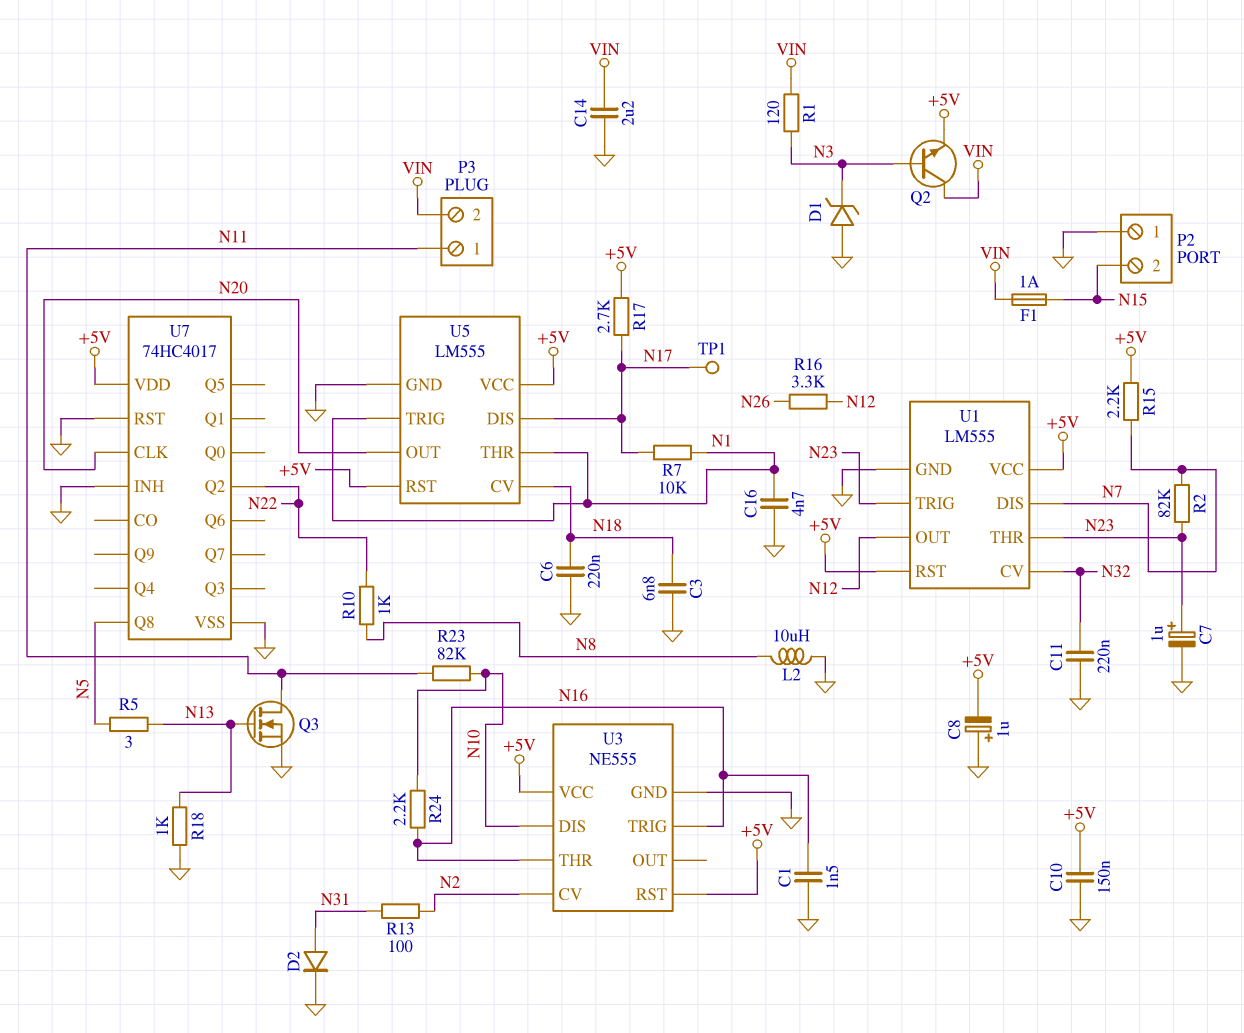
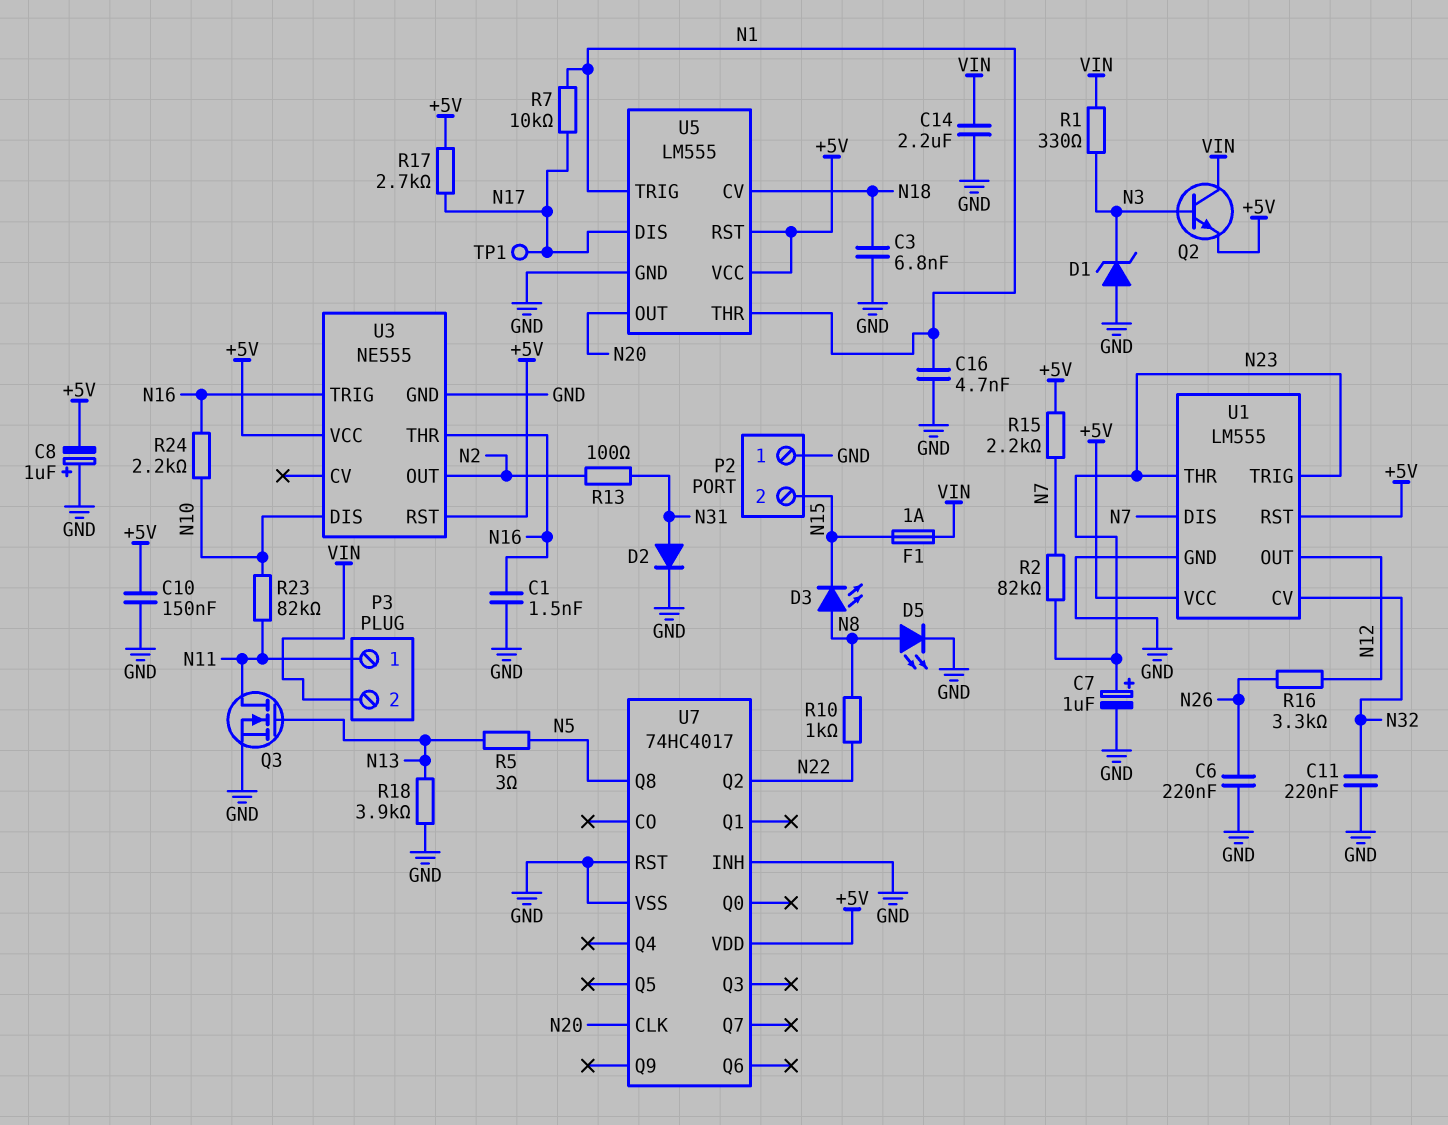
C6: 220nF (GND, N18) -> 220nF (GND, N26)
D3: none -> LED (A N8, K N15)
D5: none -> LED (A N8, K GND)
L2: 10uH (GND, N8) -> none
R1: 120 (N3, VIN) -> 330 (N3, VIN)
R18: 1k (GND, N13) -> 3.9k (GND, N13)
U3 pin CV: N2 -> none
U3 pin OUT: none -> N2

